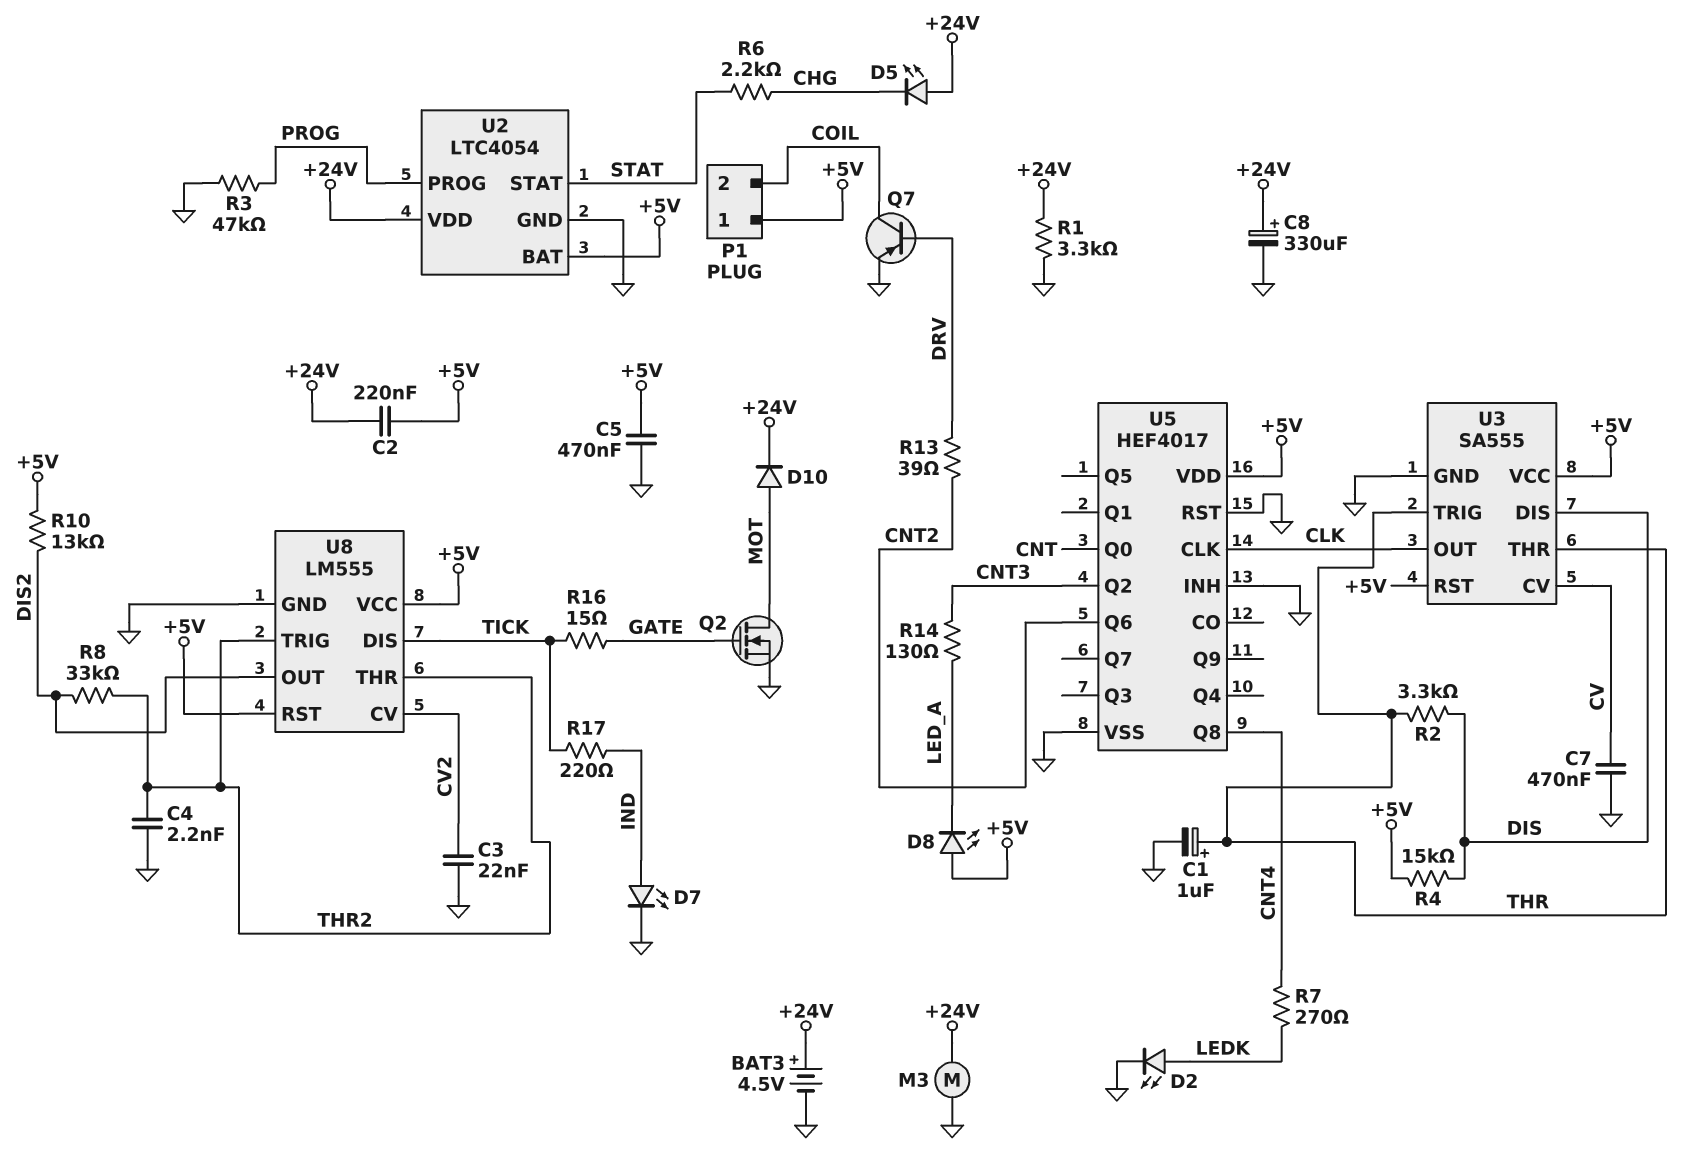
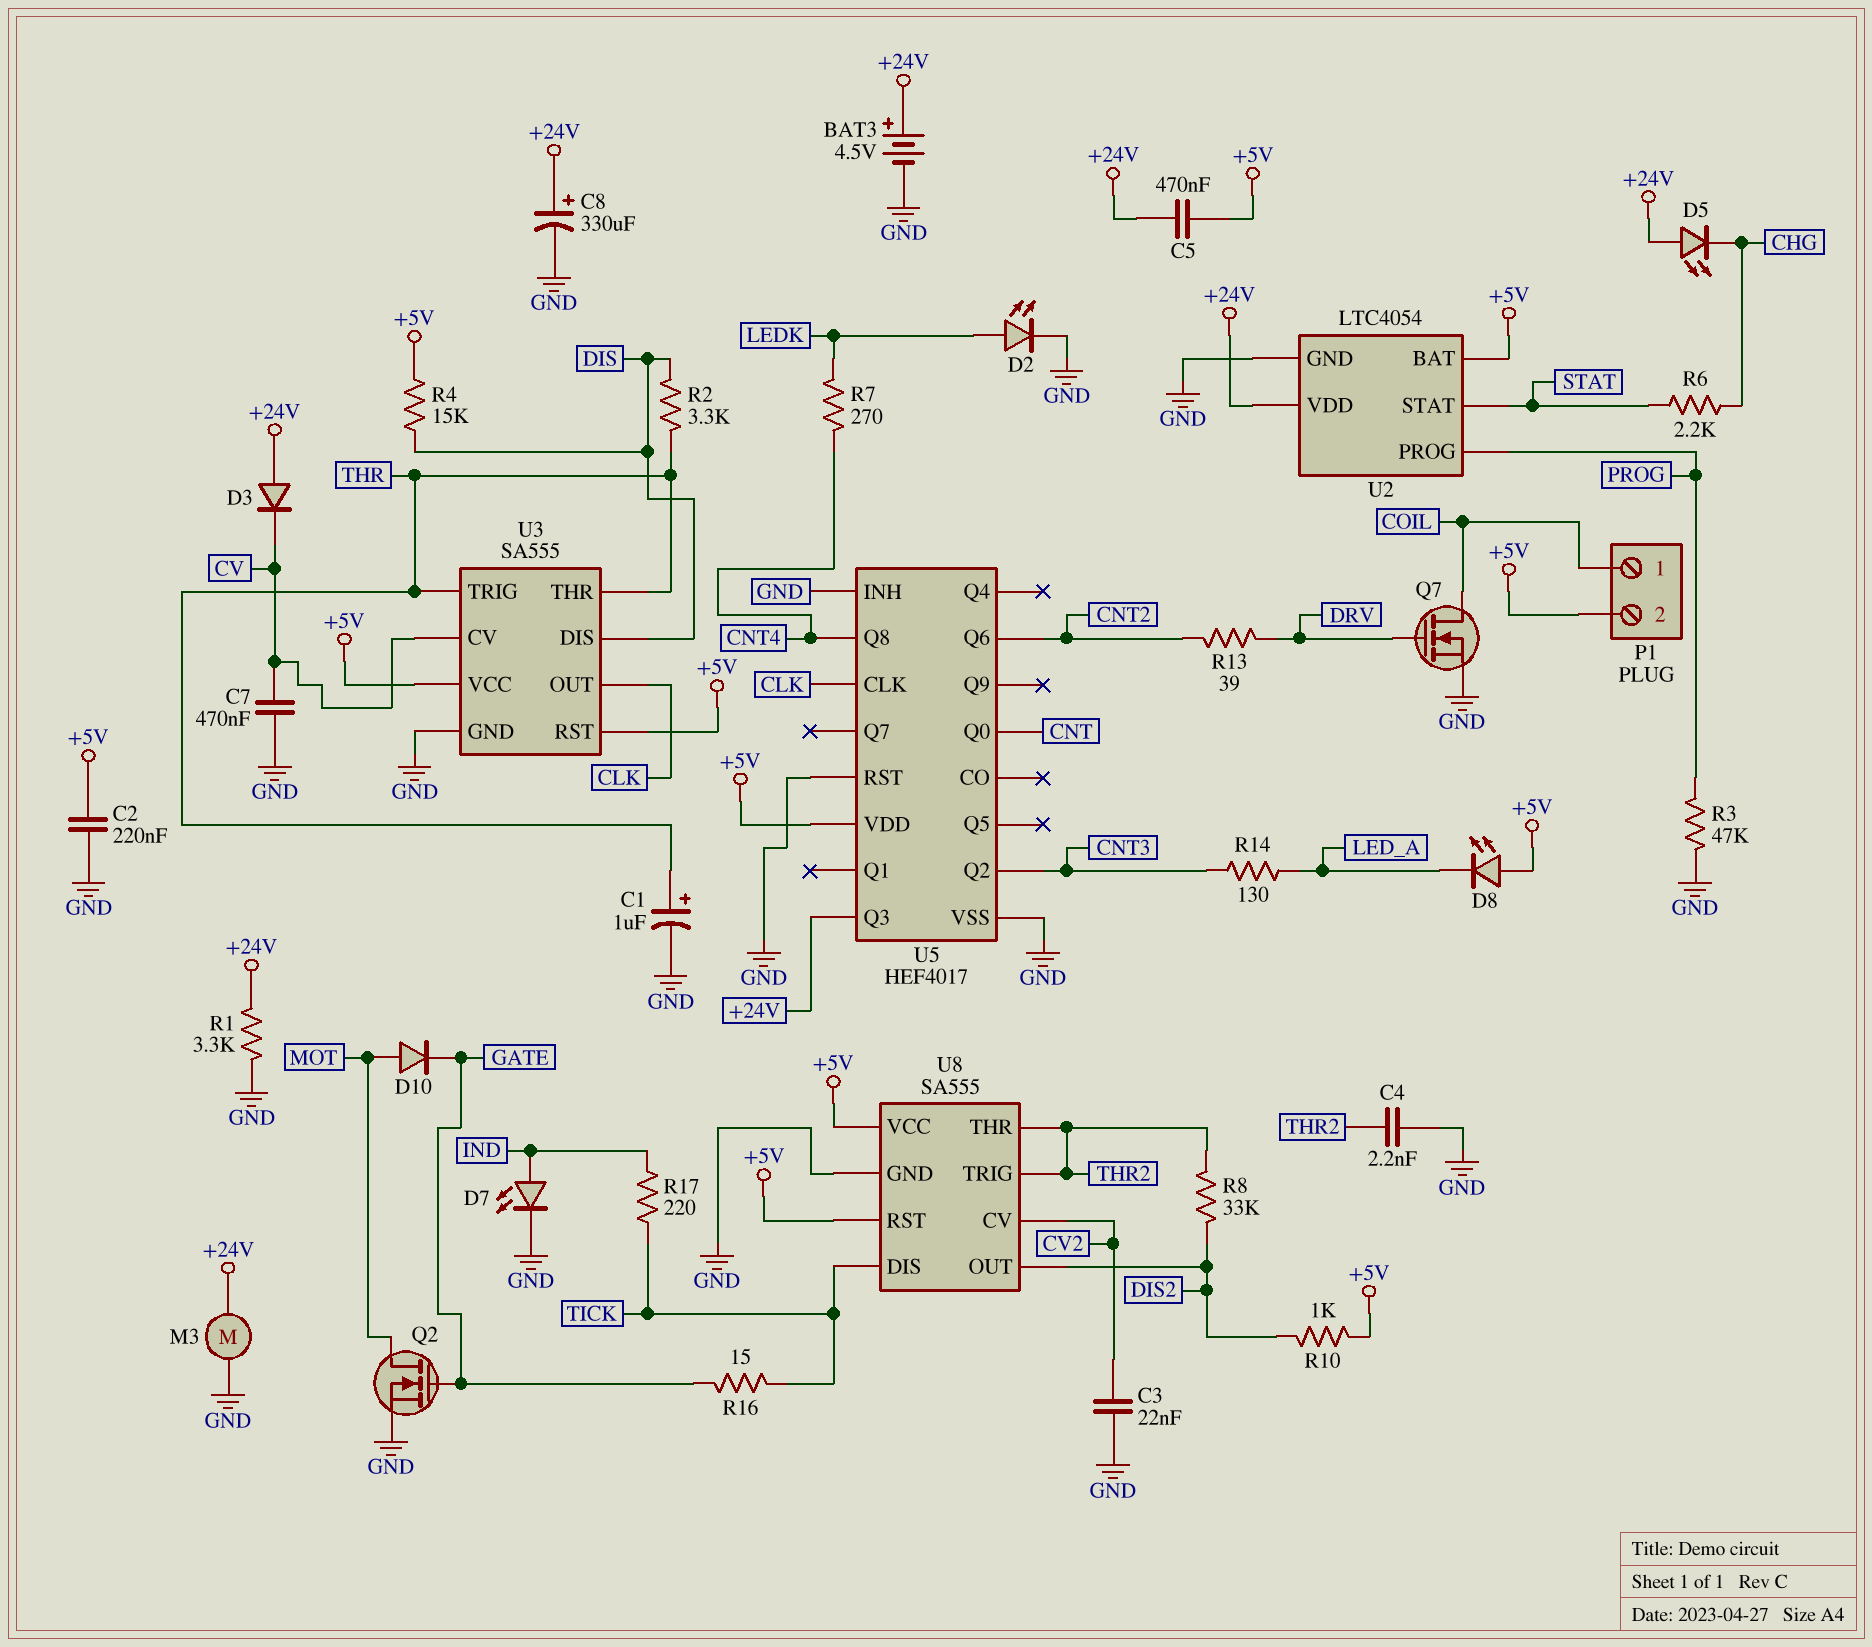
C2: 220nF (+5V, +24V) -> 220nF (+5V, GND)
C5: 470nF (+5V, GND) -> 470nF (+5V, +24V)
D3: none -> diode (A +24V, K CV)
D10: diode (A MOT, K +24V) -> diode (A MOT, K GATE)
P1 pin 1: +5V -> COIL
P1 pin 2: COIL -> +5V
Q7: PNP (B DRV, C COIL, E GND) -> NMOS (G DRV, D COIL, S GND)
R10: 13k (+5V, DIS2) -> 1k (+5V, DIS2)
U5 pin Q3: none -> +24V
U8: LM555 -> SA555

